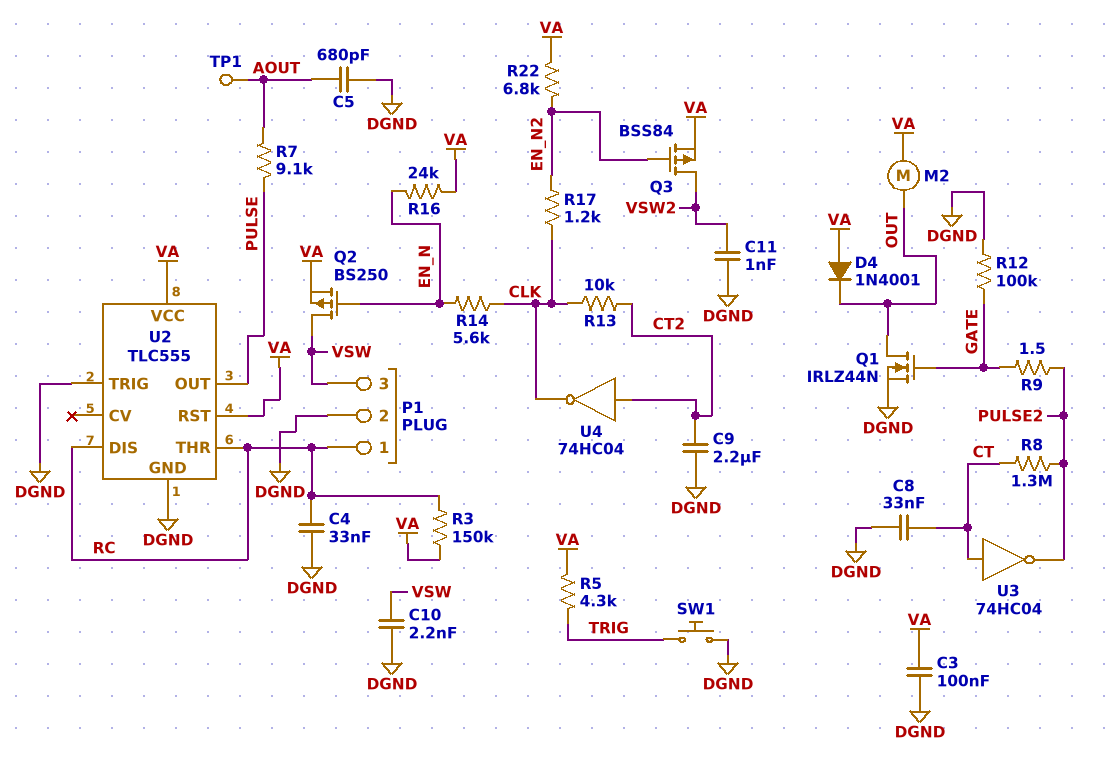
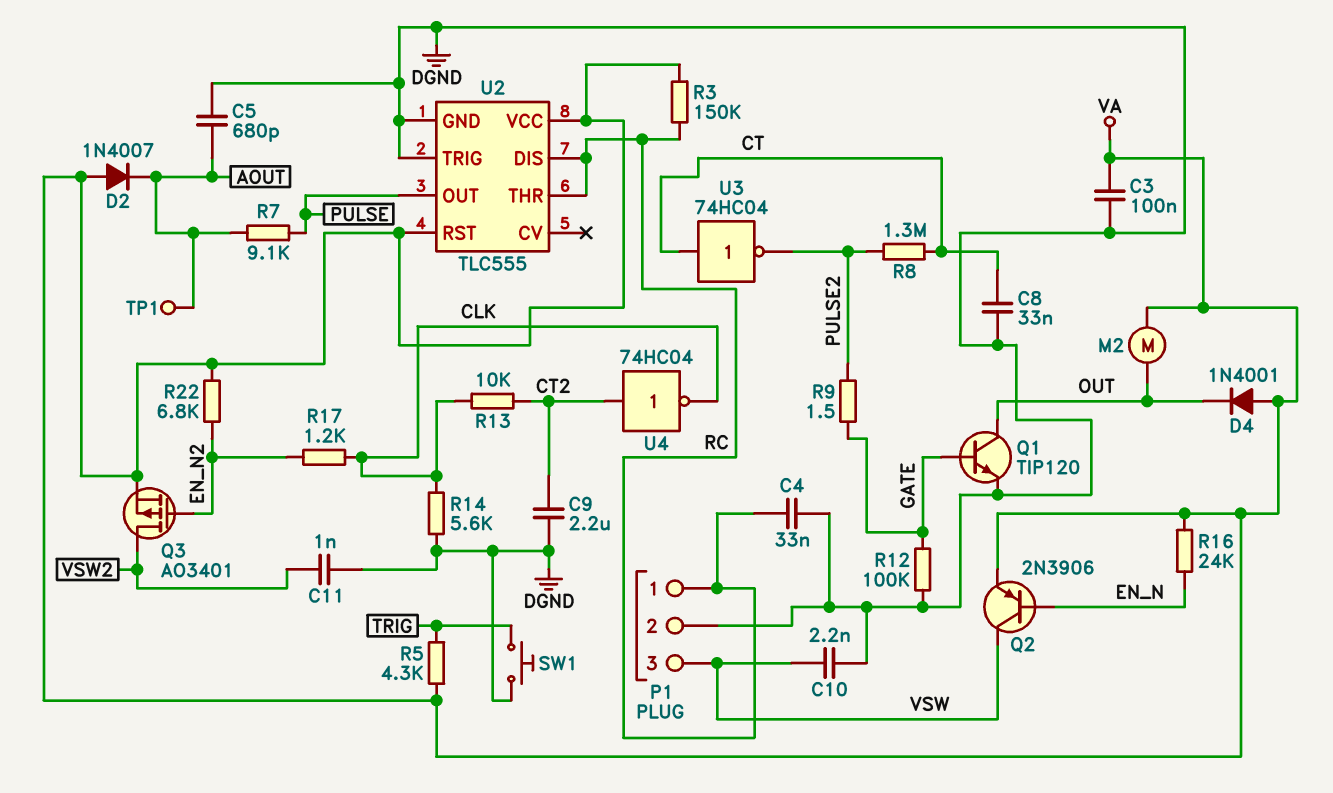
D2: none -> diode 1N4007 (A VA, K AOUT)
Q1: NMOS IRLZ44N (G GATE, D OUT, S DGND) -> NPN TIP120 (B GATE, C OUT, E DGND)
Q2: PMOS BS250 (G EN_N, D VSW, S VA) -> PNP 2N3906 (B EN_N, C VSW, E VA)
Q3: PMOS BSS84 (G EN_N2, D VSW2, S VA) -> PMOS AO3401 (G EN_N2, D VSW2, S VA)
R14: 5.6k (CLK, EN_N) -> 5.6k (CLK, DGND)

